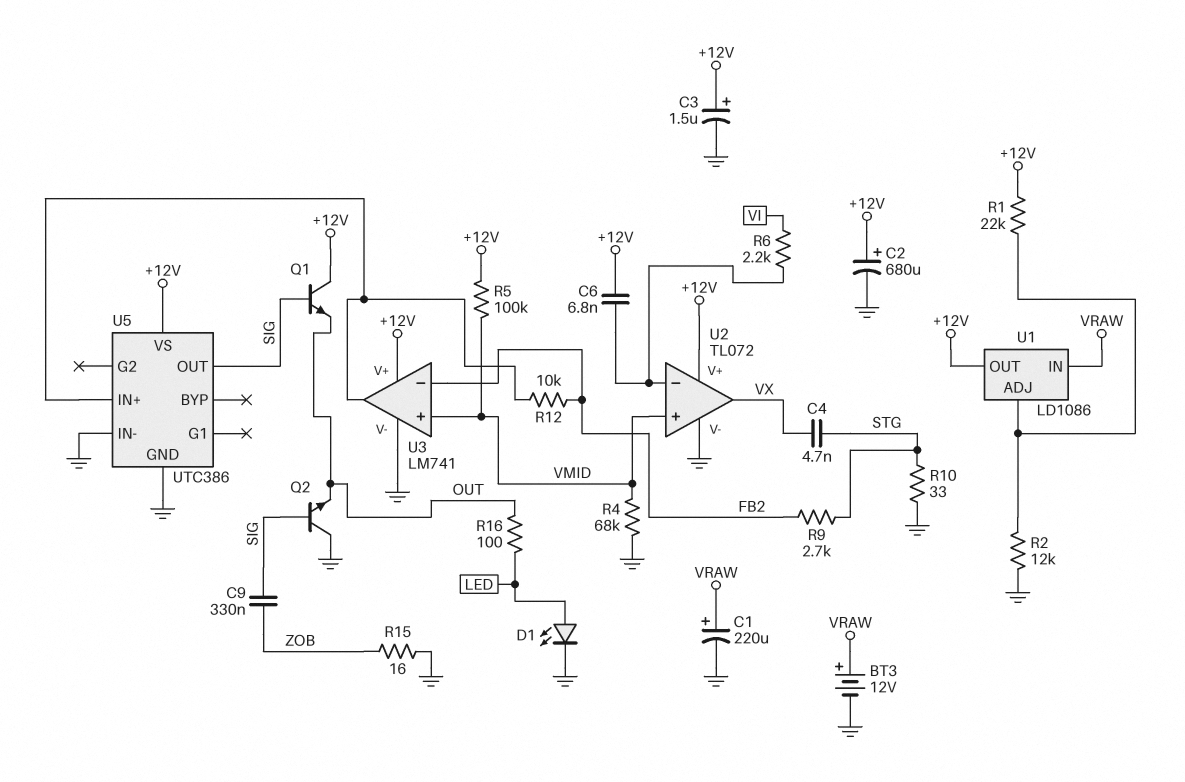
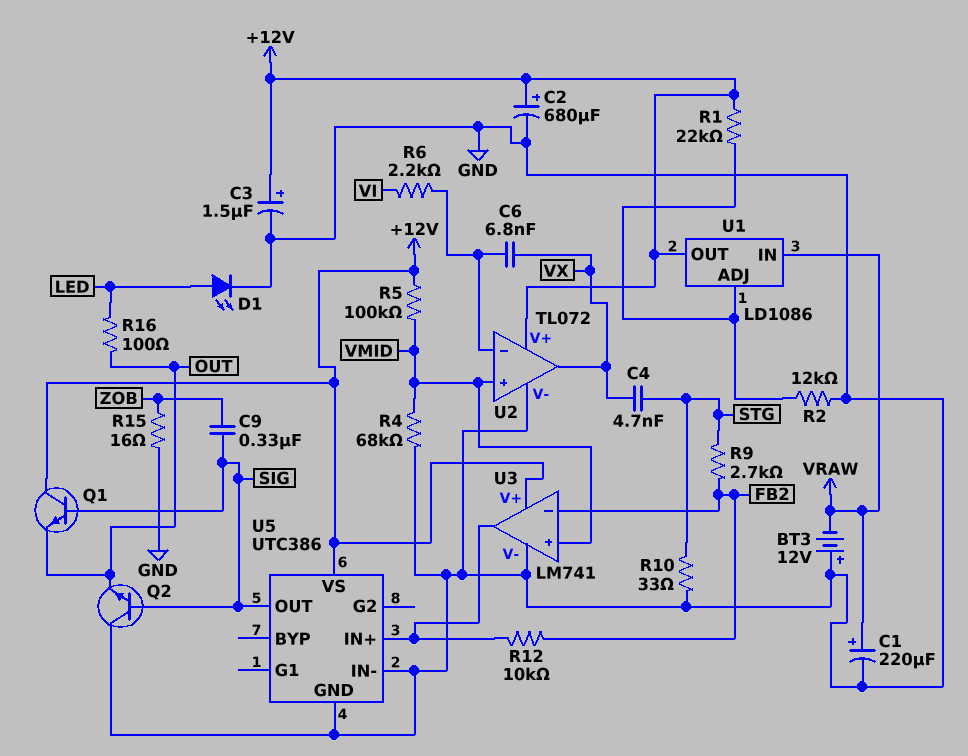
BT3: 12V (plus VRAW, minus GND) -> 12V (plus GND, minus VRAW)
C6: 6.8nF (+12V, U2/in-) -> 6.8nF (U2/in-, VX)

